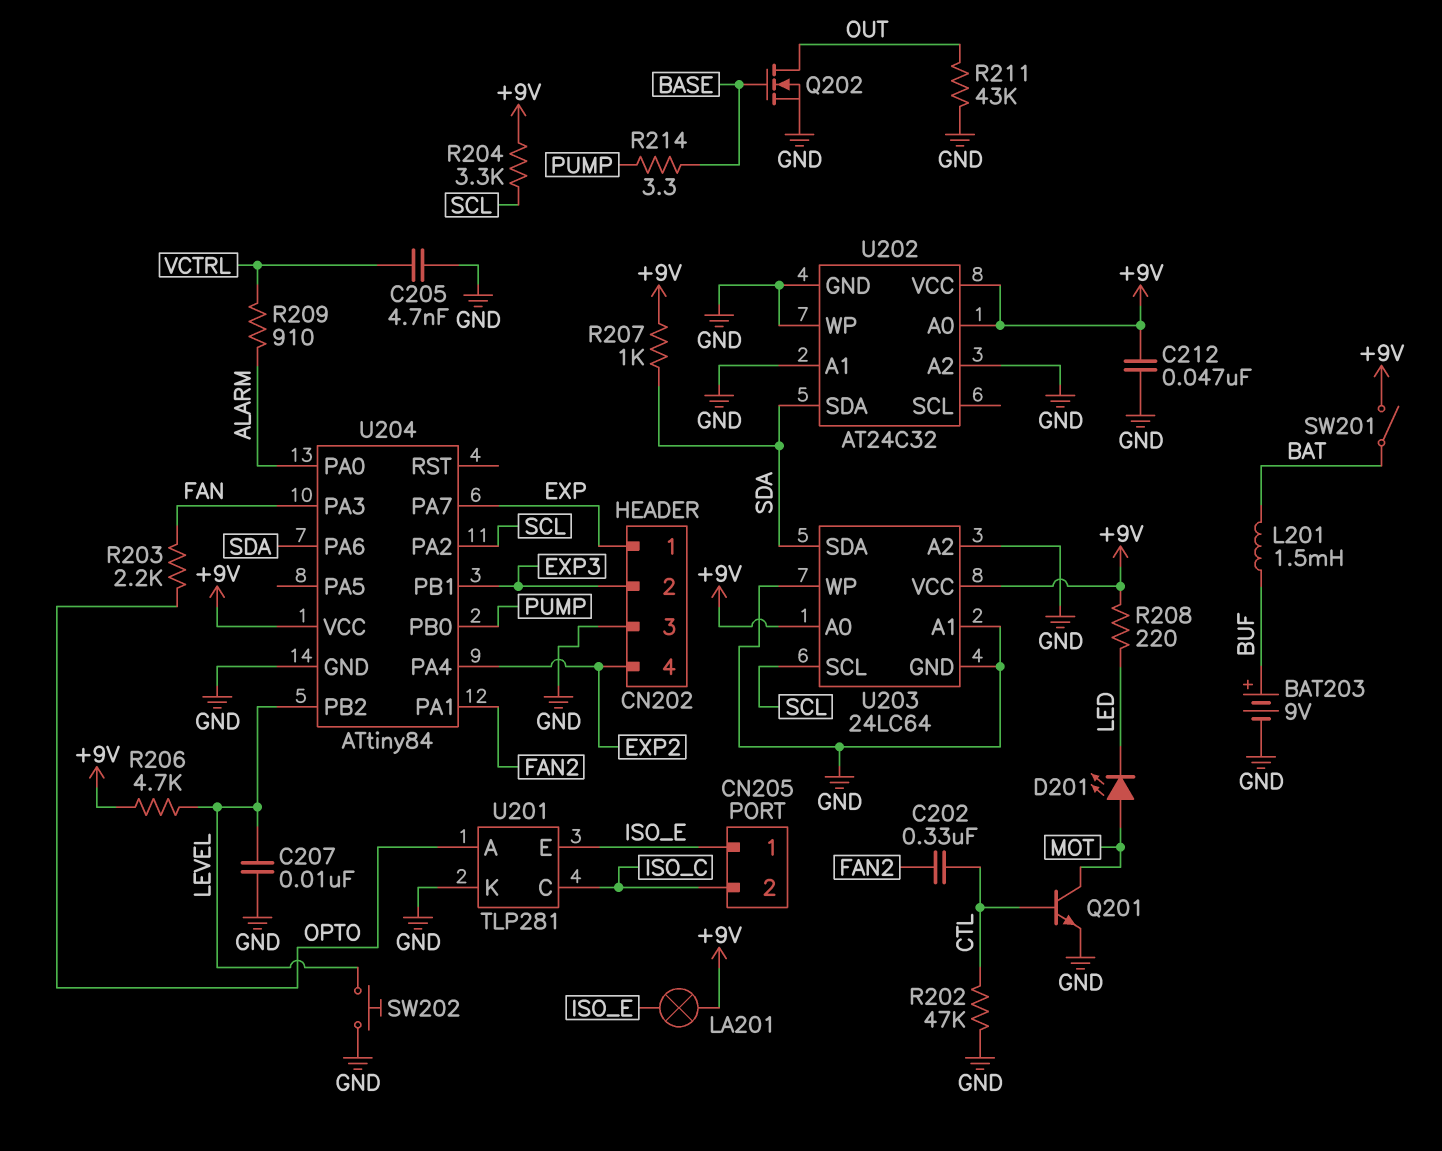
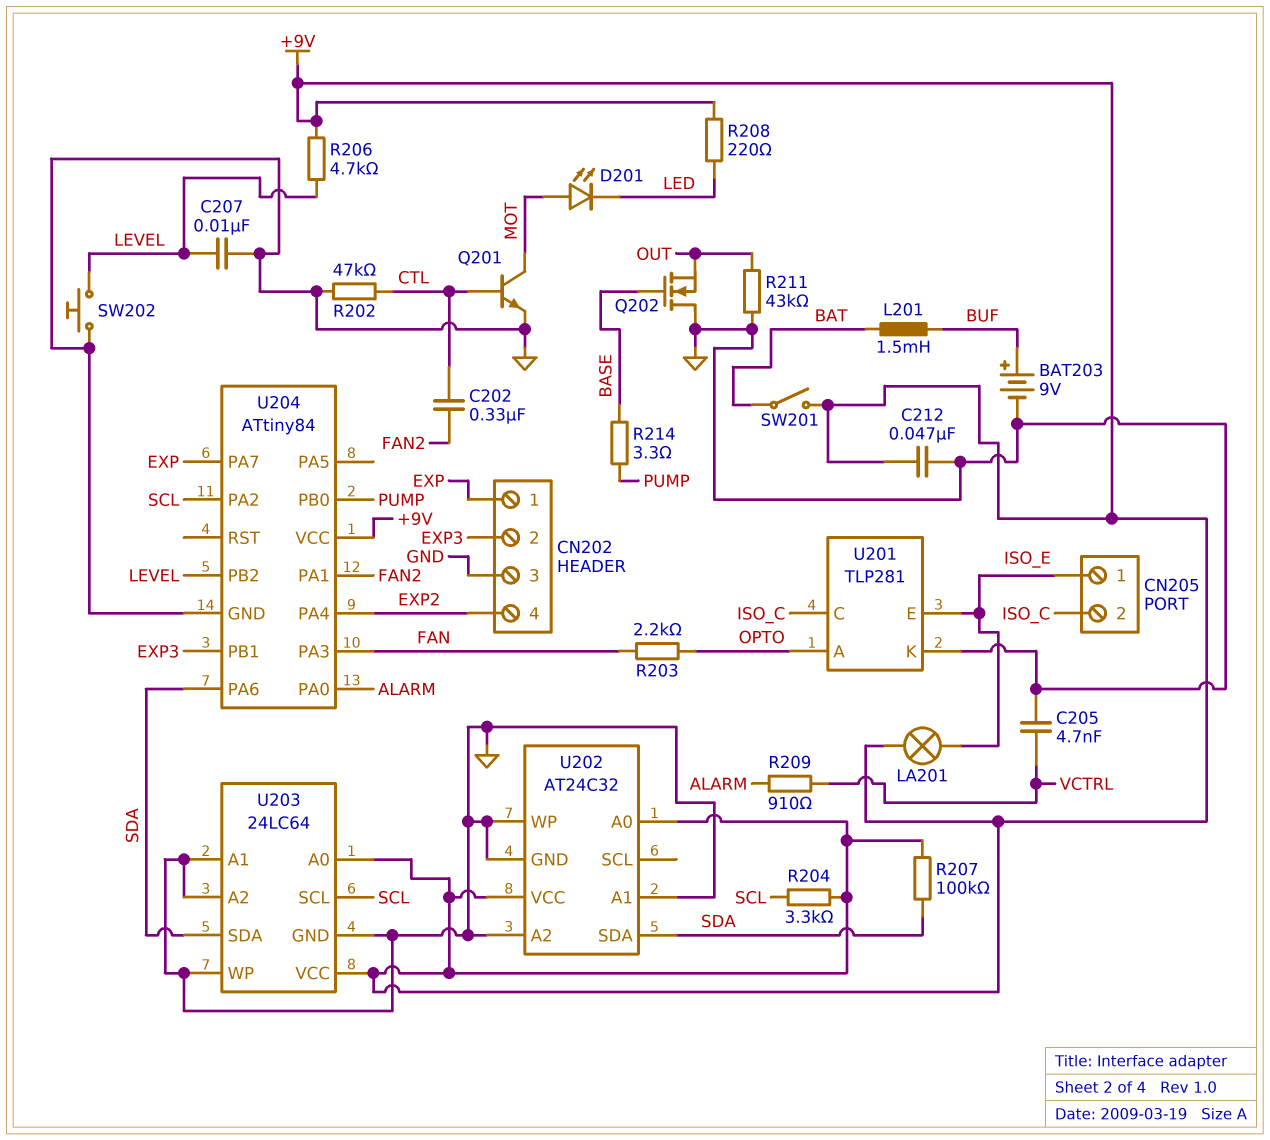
Q202: NMOS (G BASE, D OUT, S GND) -> NMOS (G BASE, D GND, S OUT)
R207: 1k (+9V, SDA) -> 100k (+9V, SDA)

